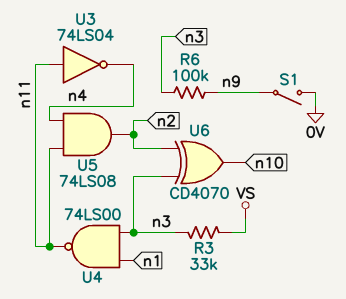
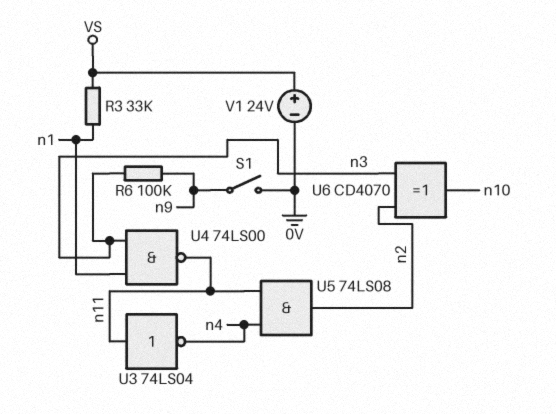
R3: 33k (VS, n3) -> 33k (VS, n1)
V1: none -> 24V (plus VS, minus 0V)

